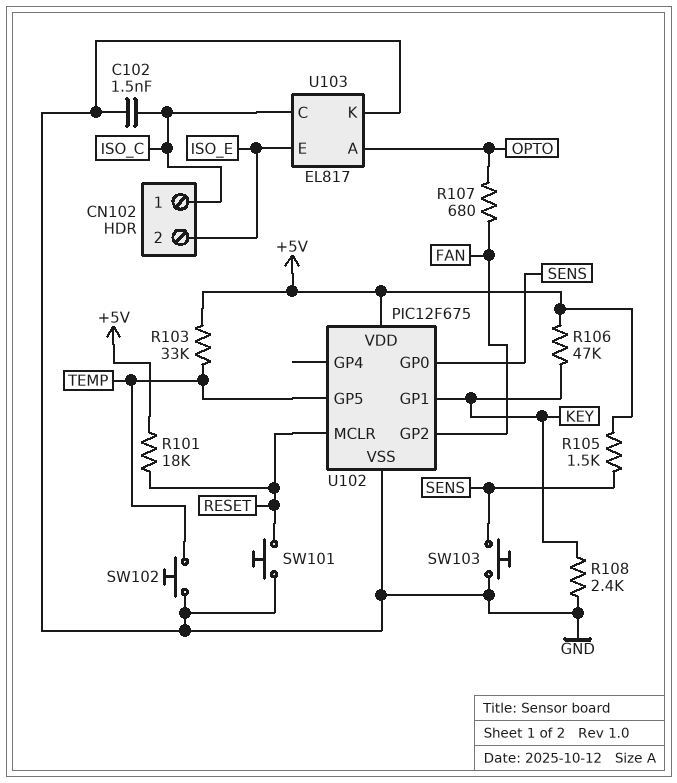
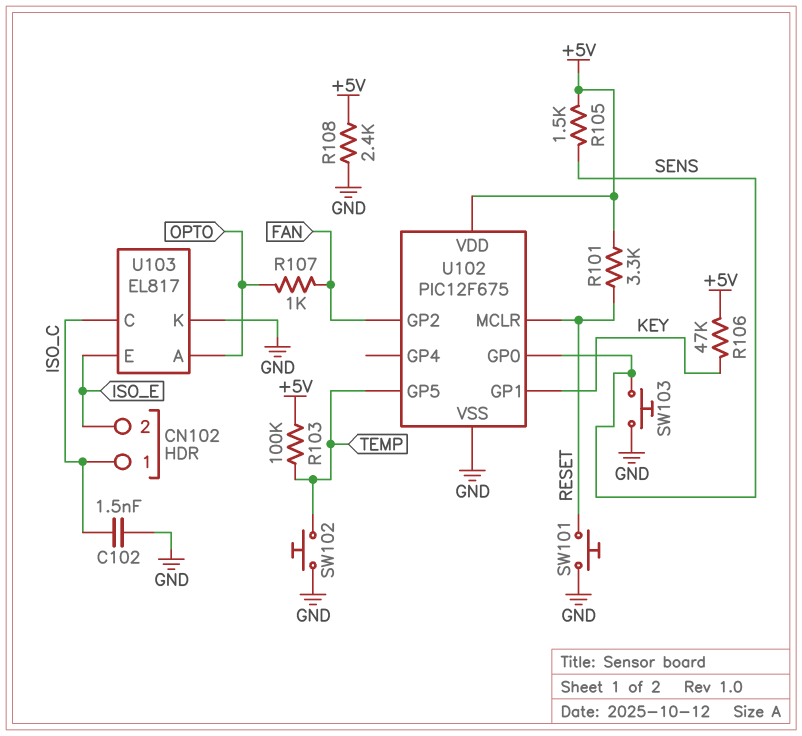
R101: 18k (+5V, RESET) -> 3.3k (+5V, RESET)
R103: 33k (+5V, TEMP) -> 100k (+5V, TEMP)
R107: 680 (FAN, OPTO) -> 1k (FAN, OPTO)
R108: 2.4k (GND, KEY) -> 2.4k (+5V, GND)

